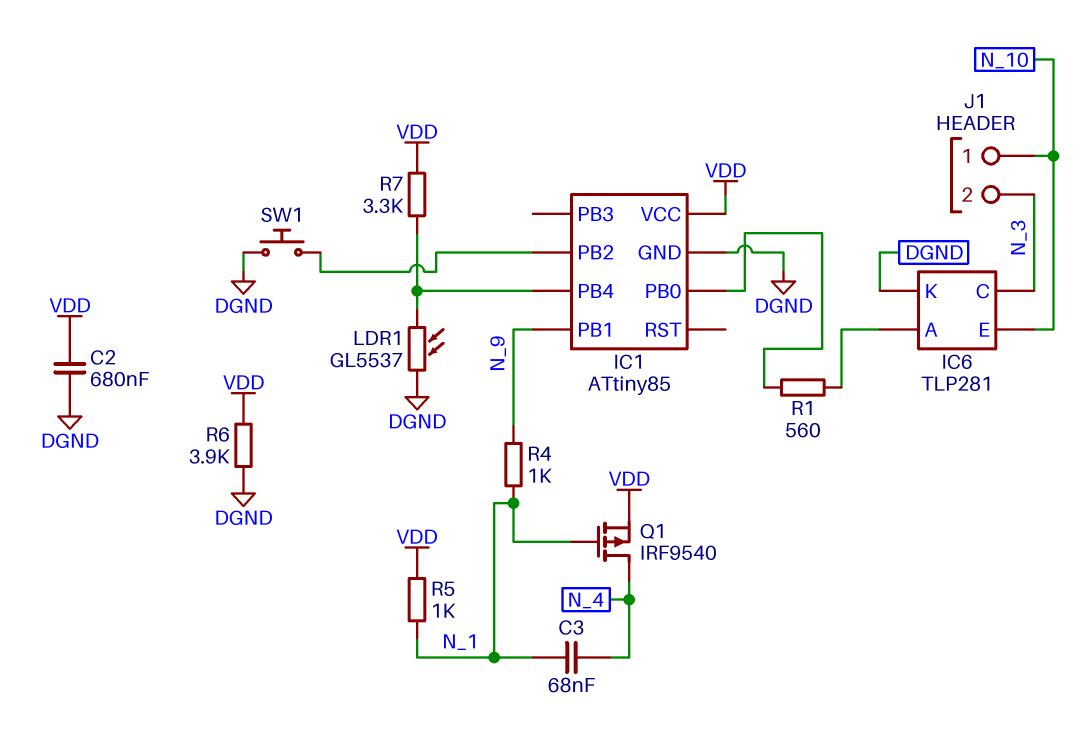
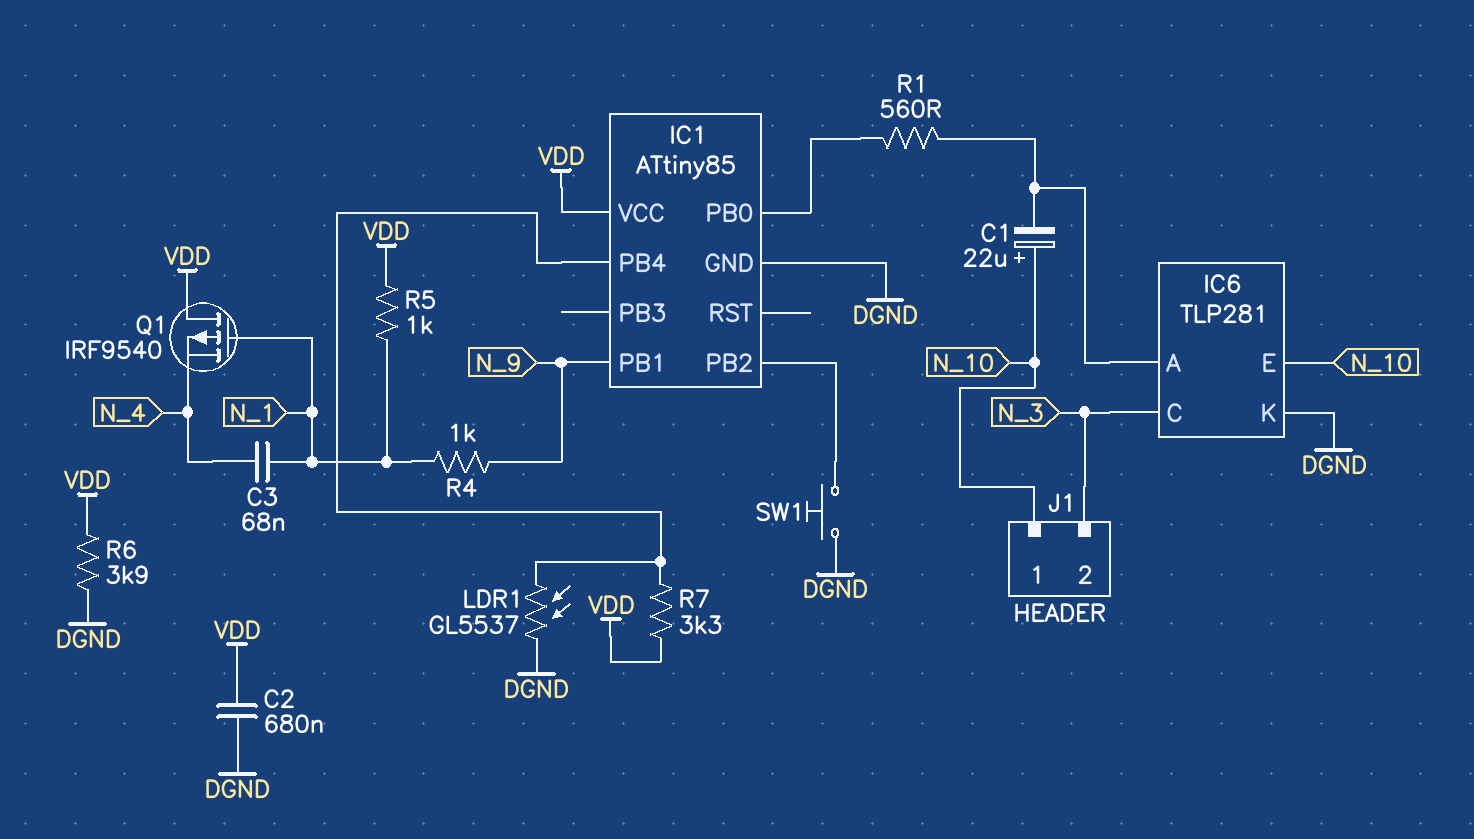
C1: none -> 22uF (plus N_10, minus IC6/A)
Q1: PMOS IRF9540 (G N_1, D N_4, S VDD) -> PMOS IRF9540 (G N_1, D VDD, S N_4)

